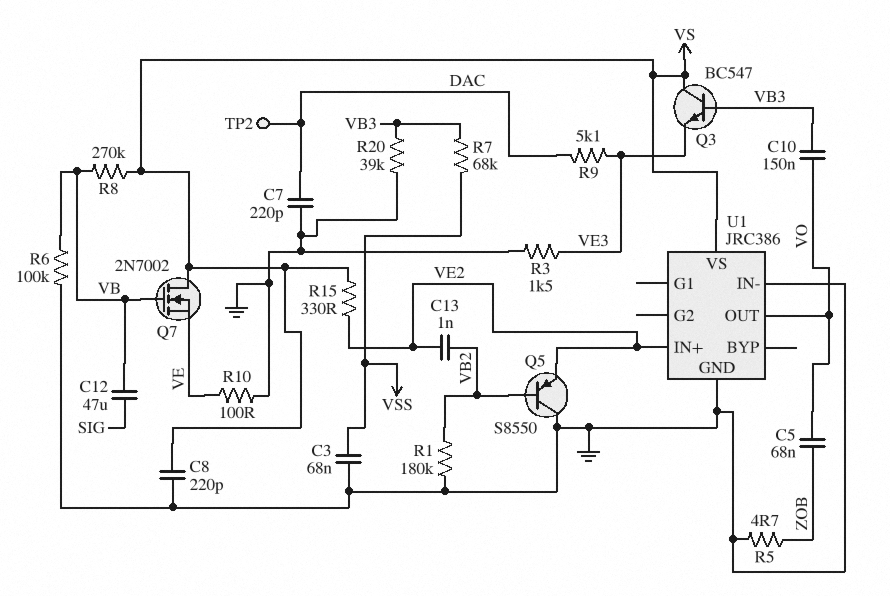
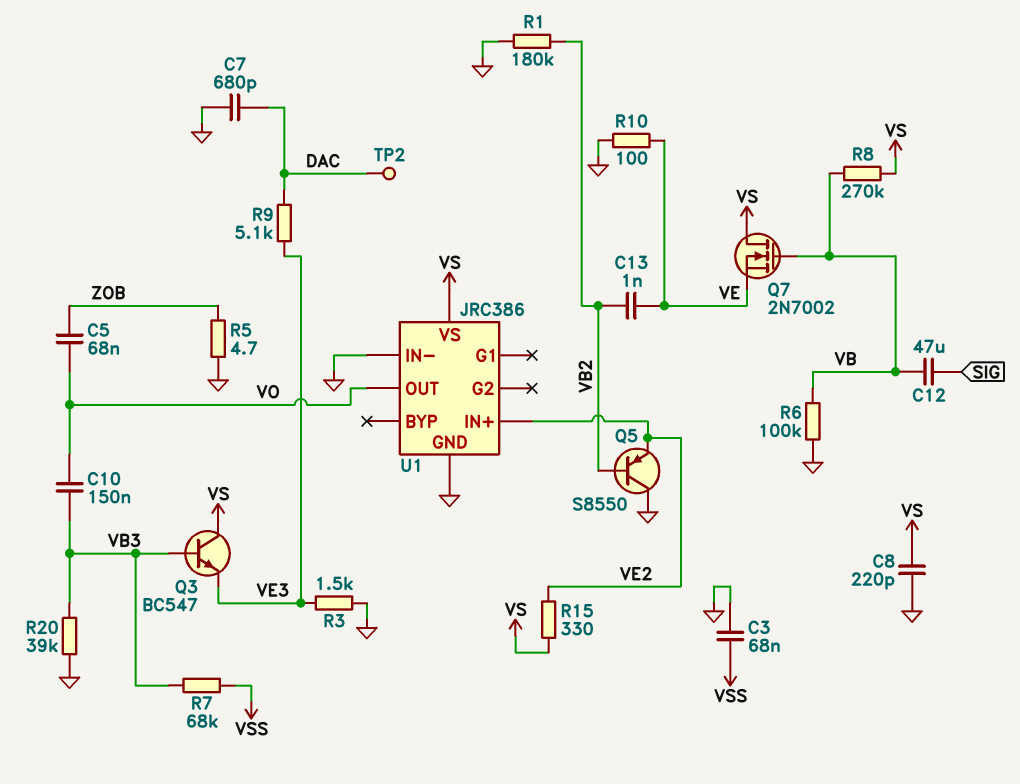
C7: 220pF (DAC, GND) -> 680pF (DAC, GND)
C13: 1nF (VB2, VE2) -> 1nF (VB2, VE)

